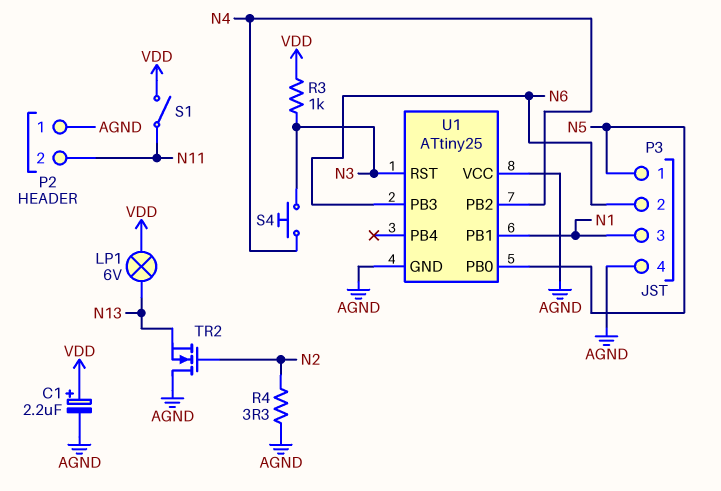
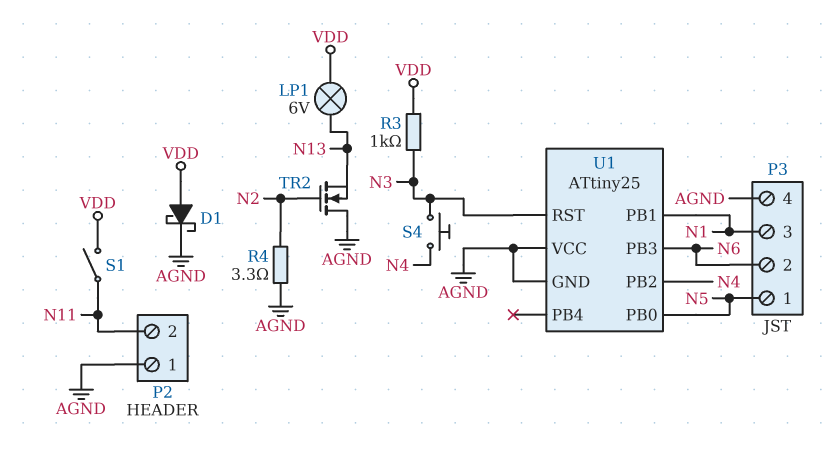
C1: 2.2uF (plus VDD, minus AGND) -> none
D1: none -> schottky (A VDD, K AGND)

